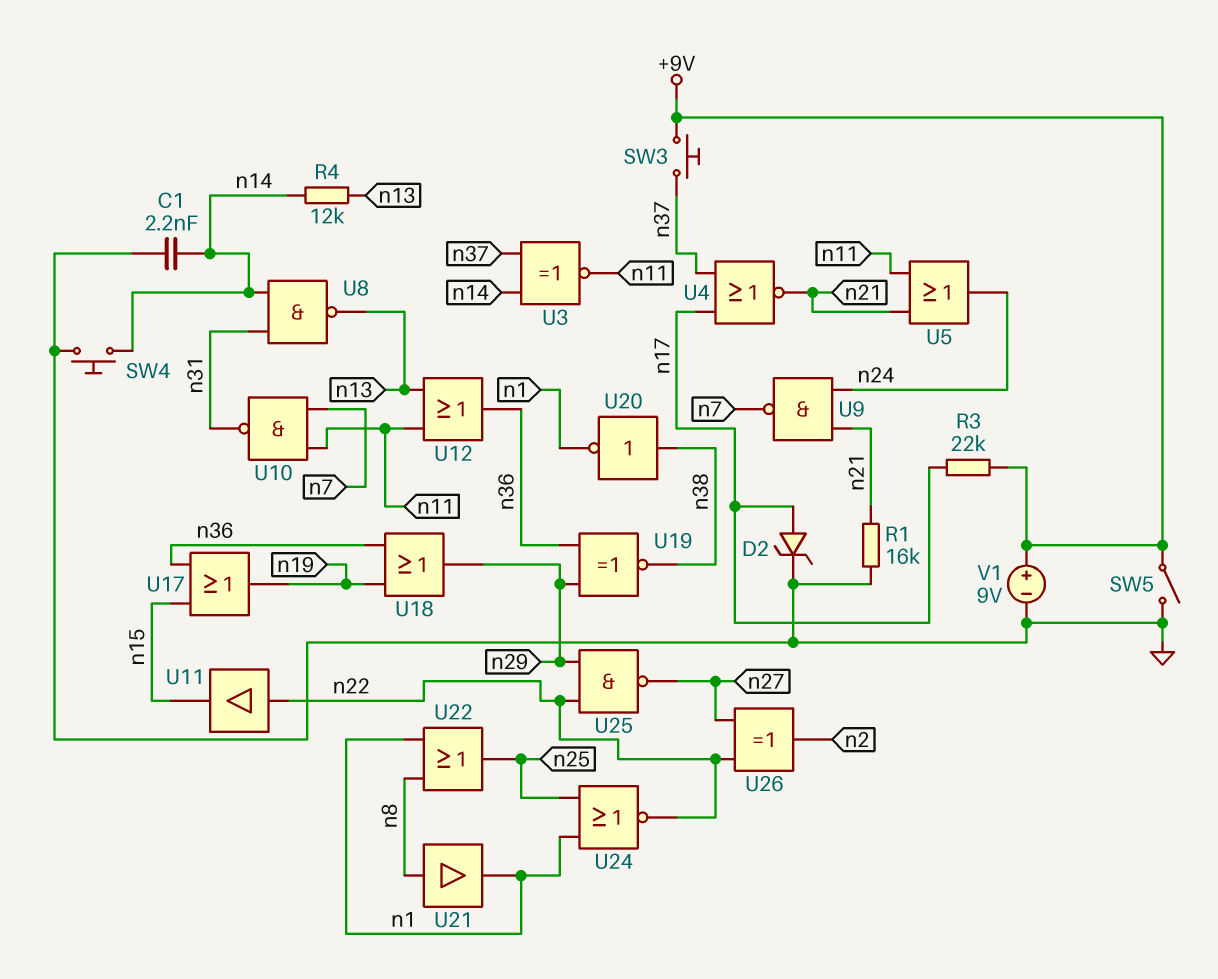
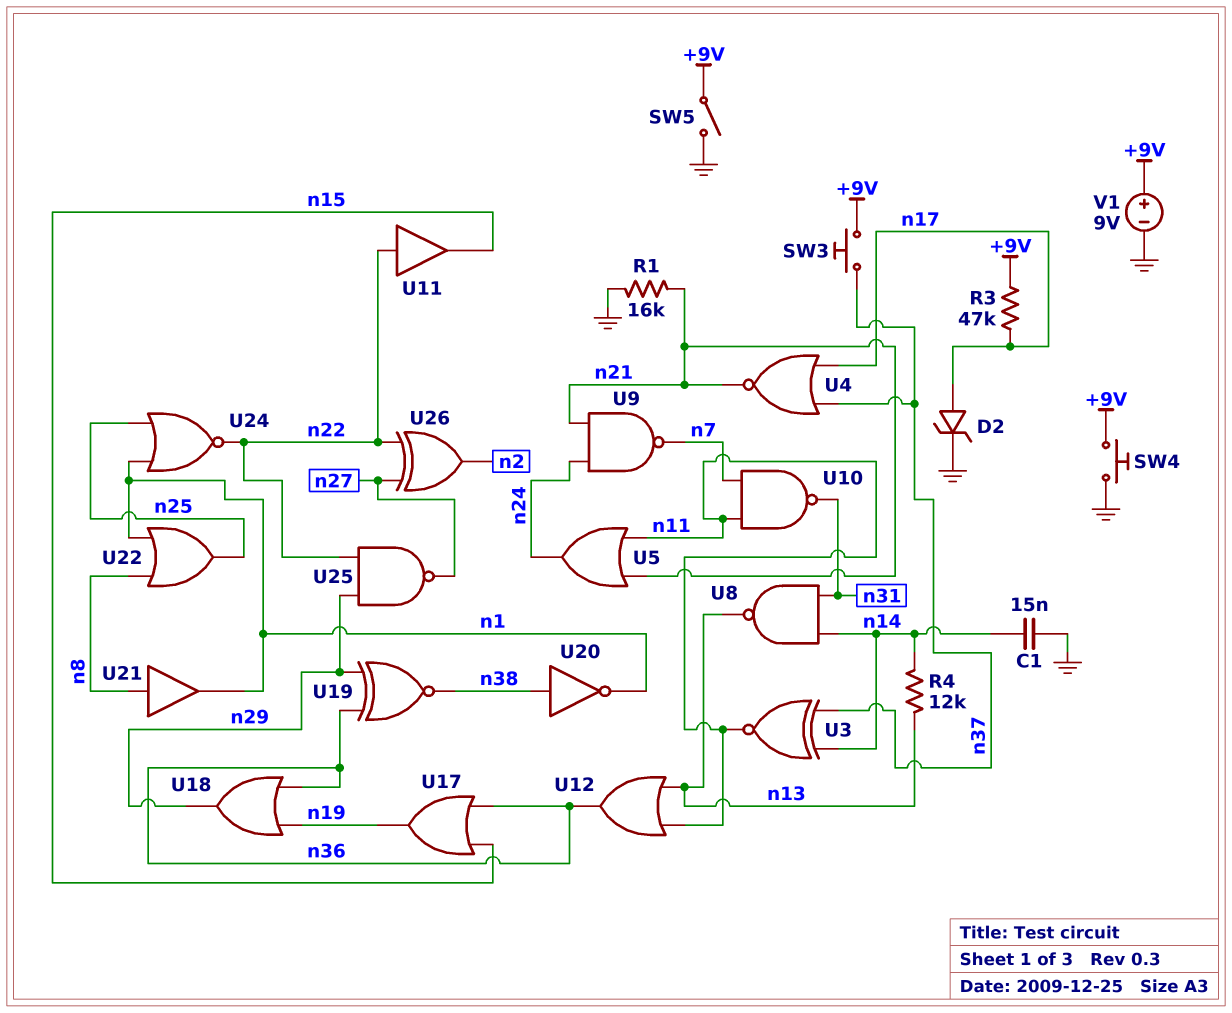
C1: 2.2nF (GND, n14) -> 15nF (GND, n14)
R3: 22k (+9V, n17) -> 47k (+9V, n17)
SW4: button (GND, n14) -> button (+9V, GND)

